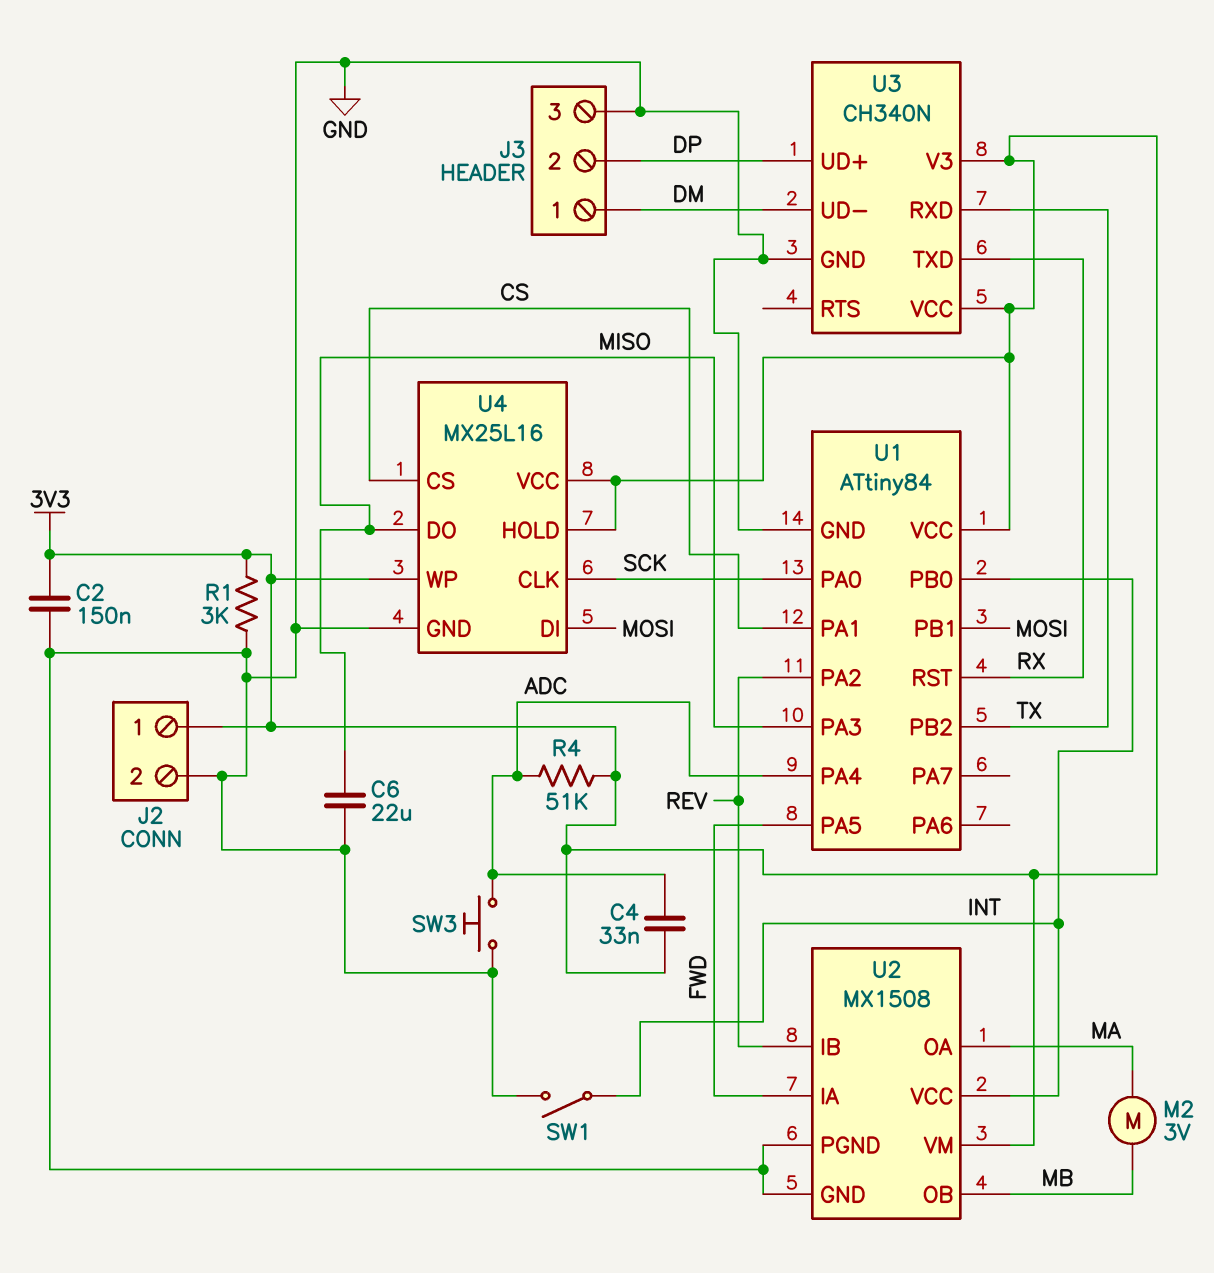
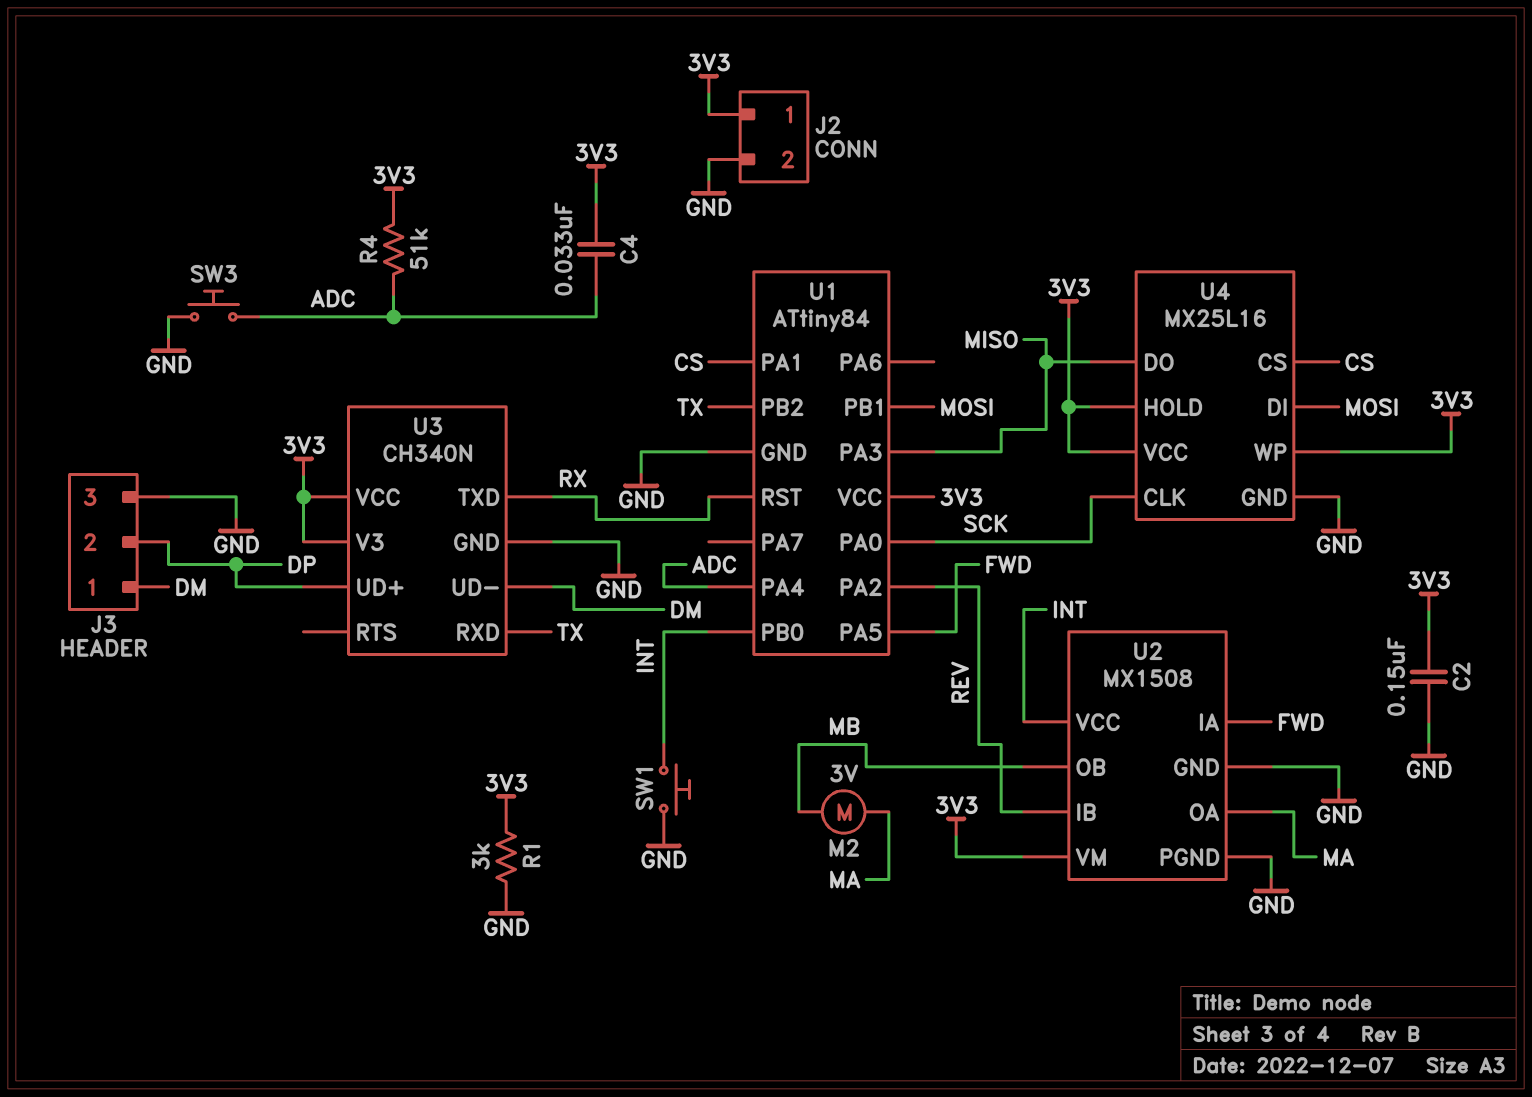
C6: 22uF (GND, MISO) -> none
SW1: switch (GND, INT) -> button (GND, INT)

